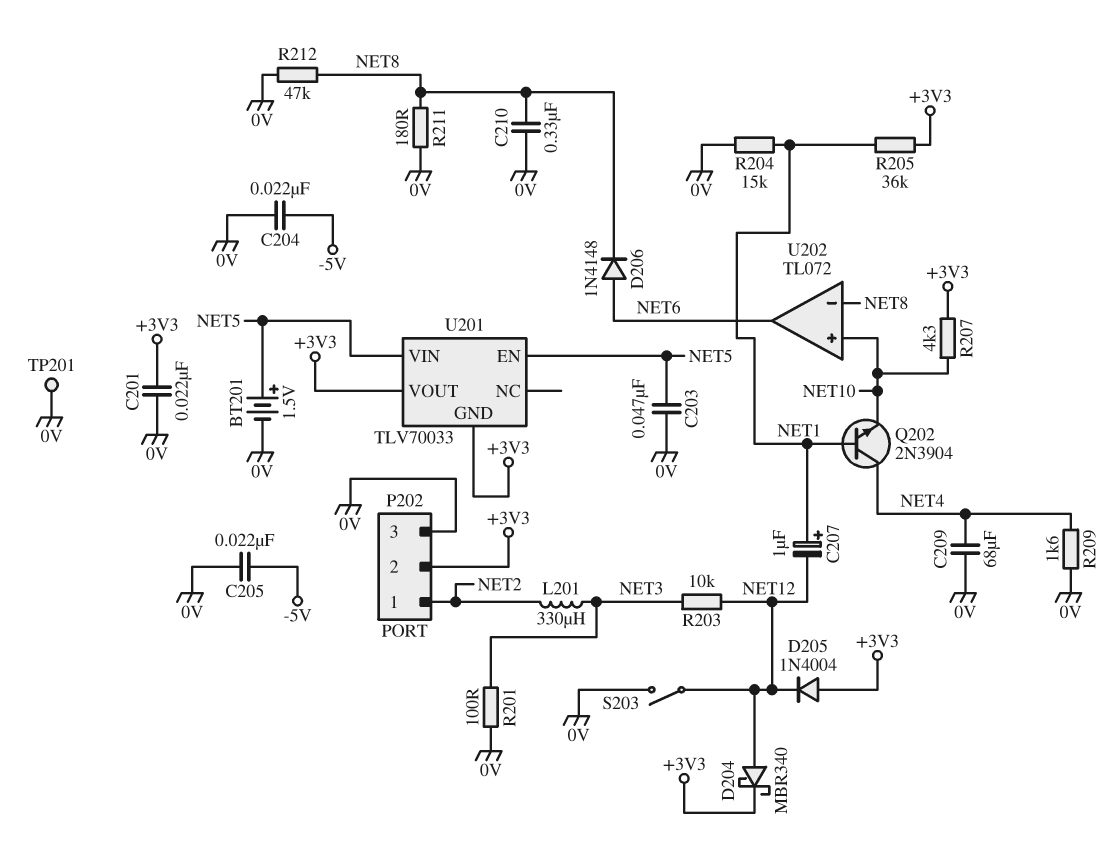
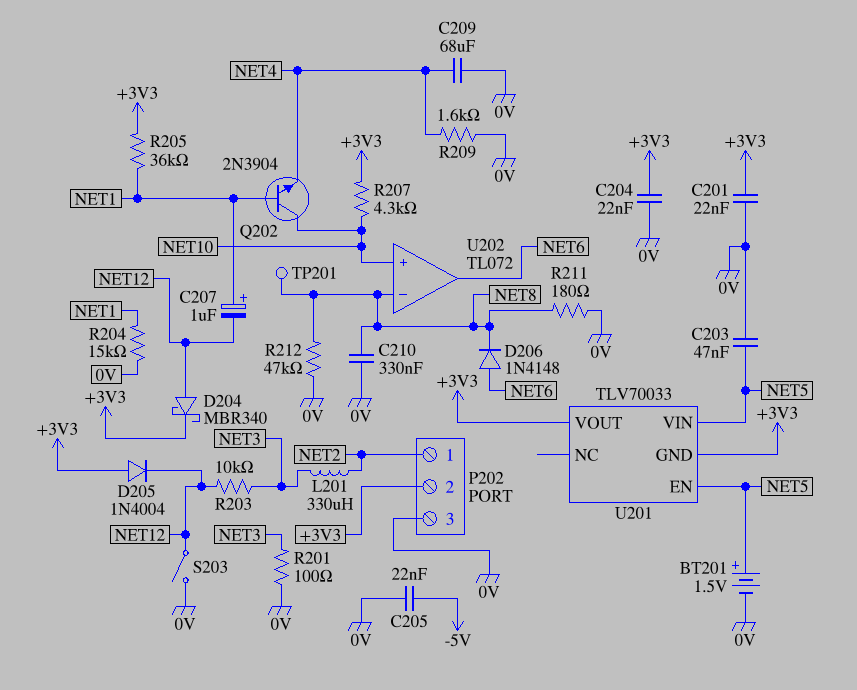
C204: 22nF (-5V, 0V) -> 22nF (+3V3, 0V)
Q202: NPN 2N3904 (B NET1, C NET4, E NET10) -> NPN 2N3904 (B NET1, C NET10, E NET4)
TP201: test point (0V) -> test point (NET8)

